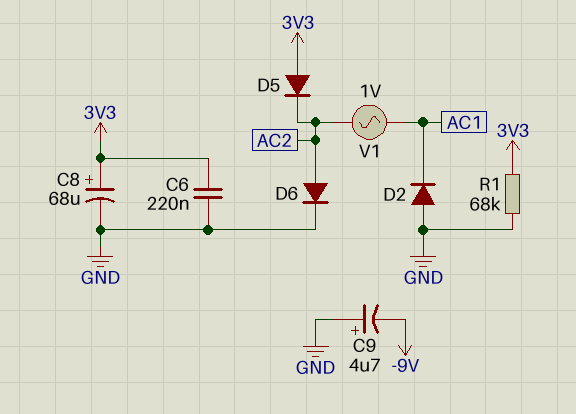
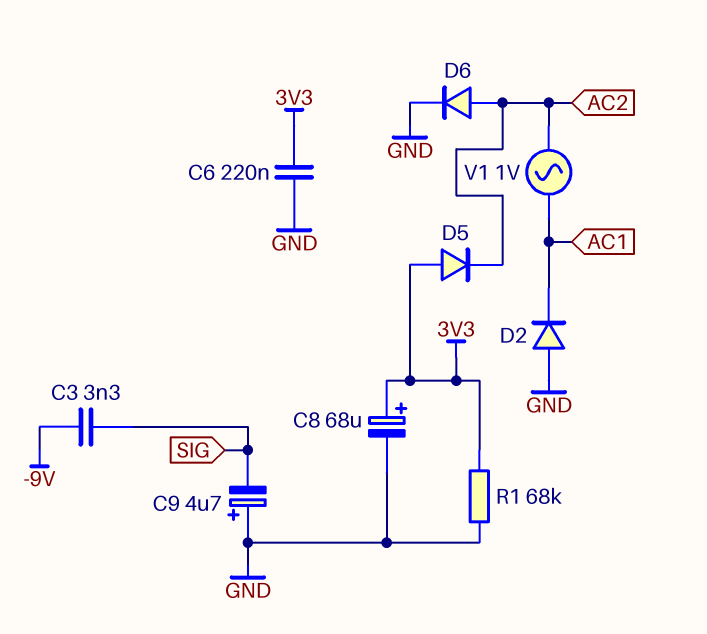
C3: none -> 3.3nF (-9V, SIG)
C9: 4.7uF (plus GND, minus -9V) -> 4.7uF (plus GND, minus SIG)

